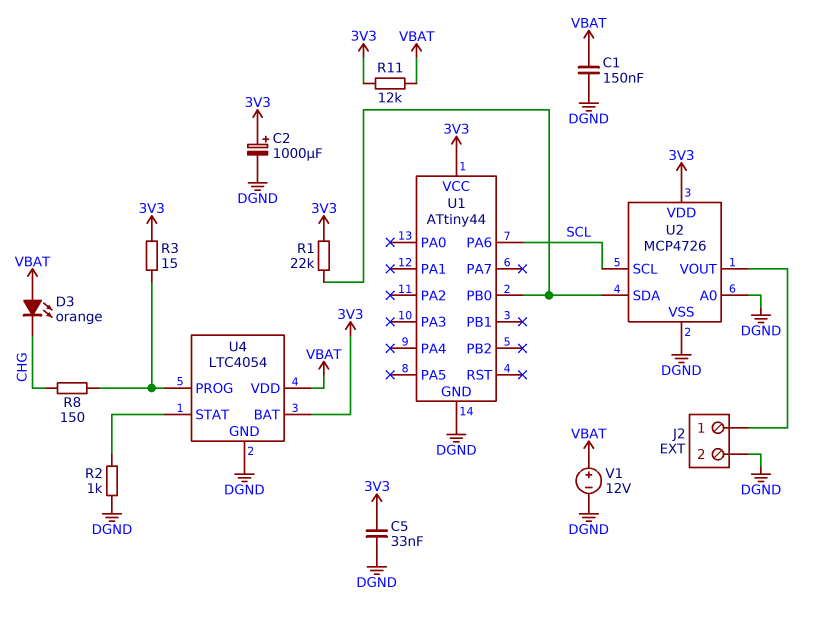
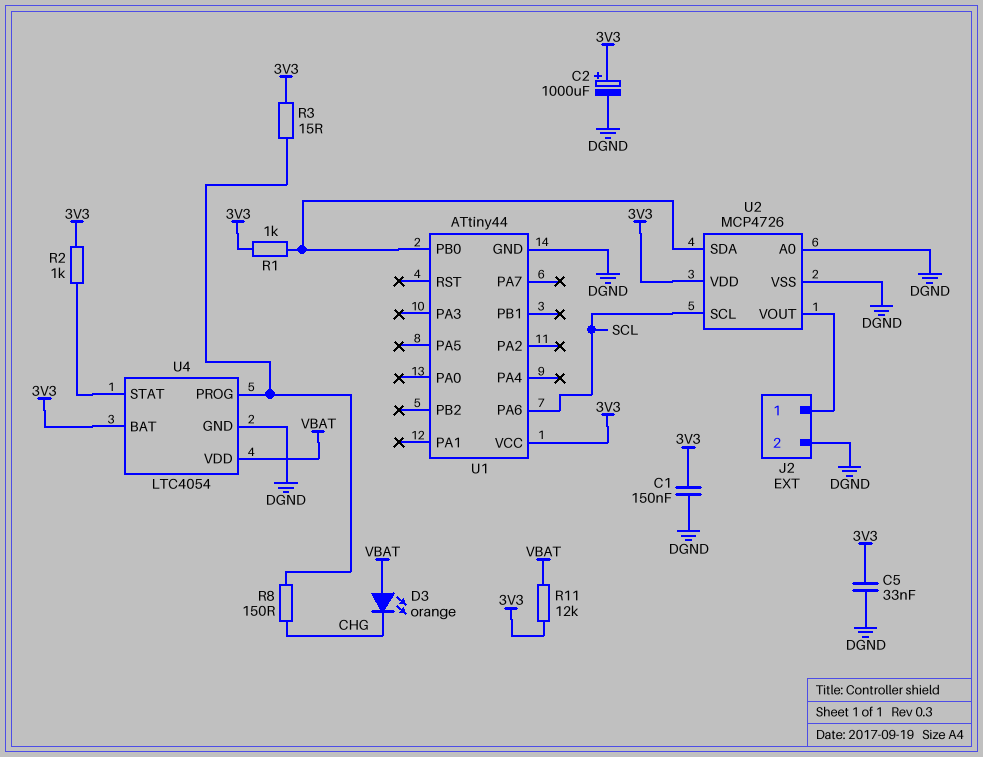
C1: 150nF (DGND, VBAT) -> 150nF (3V3, DGND)
R1: 22k (3V3, U1/PB0) -> 1k (3V3, U1/PB0)
R2: 1k (DGND, U4/STAT) -> 1k (3V3, U4/STAT)
V1: 12V (plus VBAT, minus DGND) -> none

